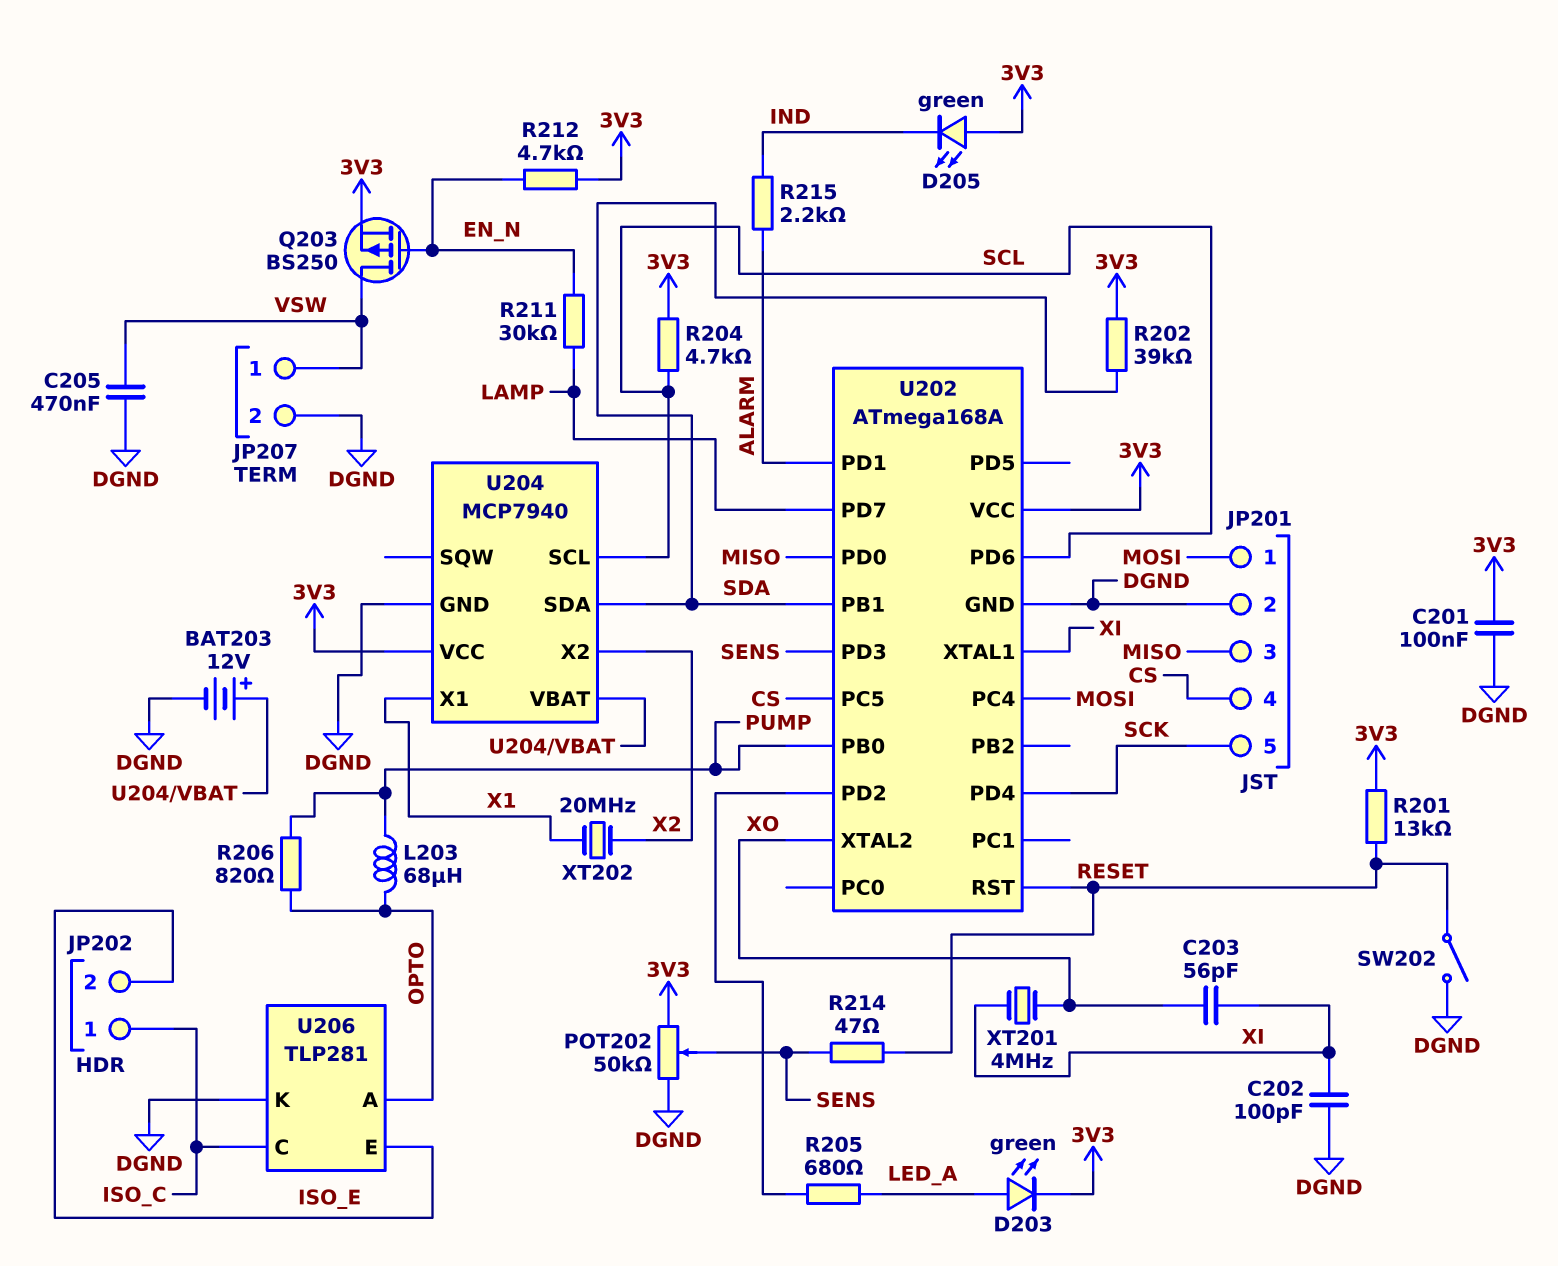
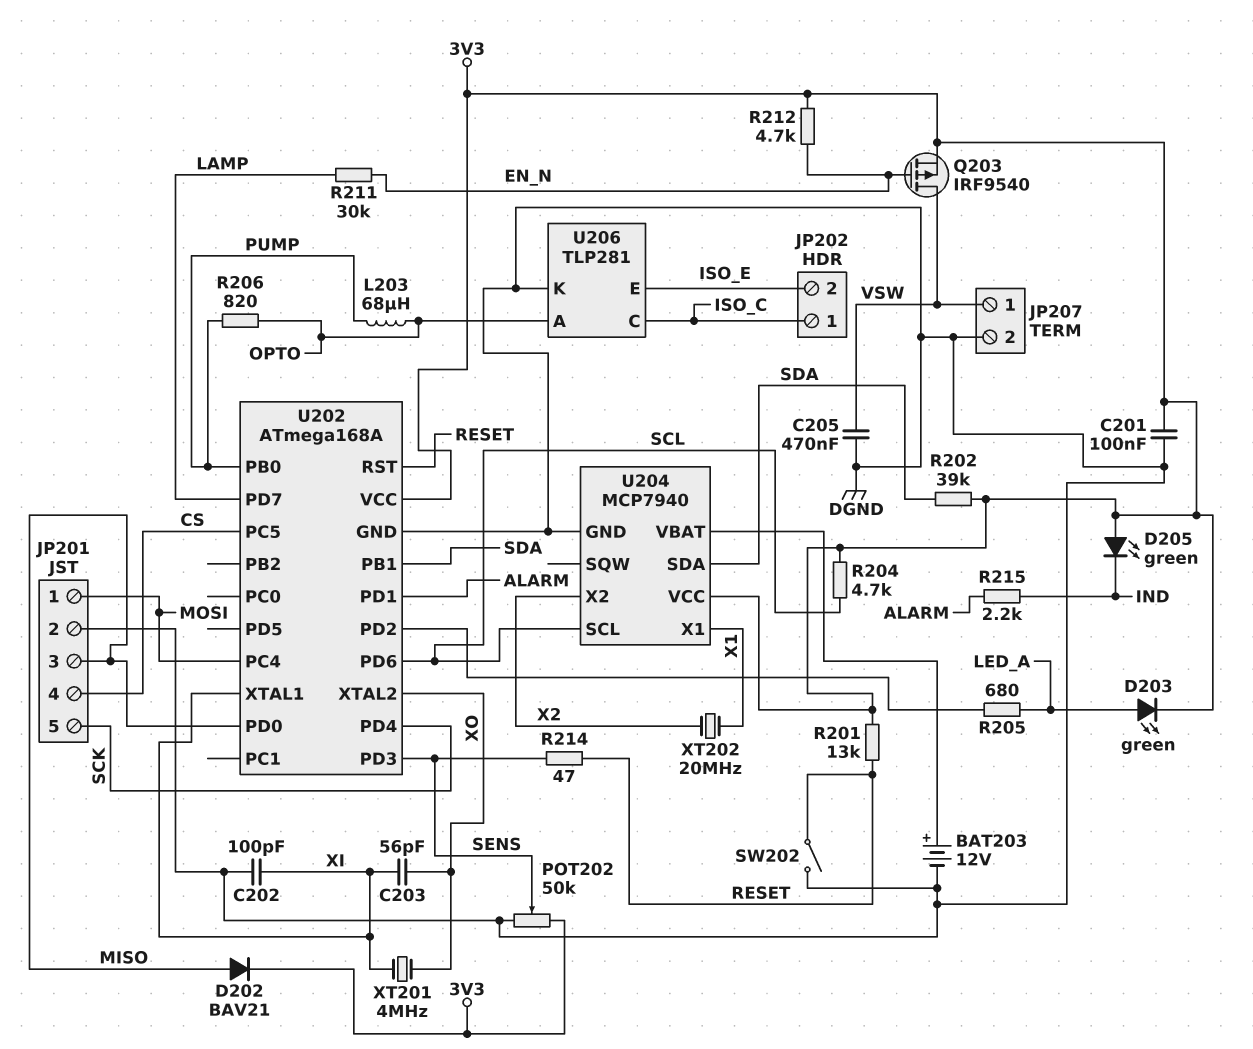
D202: none -> diode BAV21 (A MISO, K 3V3)
Q203: PMOS BS250 (G EN_N, D VSW, S 3V3) -> PMOS IRF9540 (G EN_N, D VSW, S 3V3)

